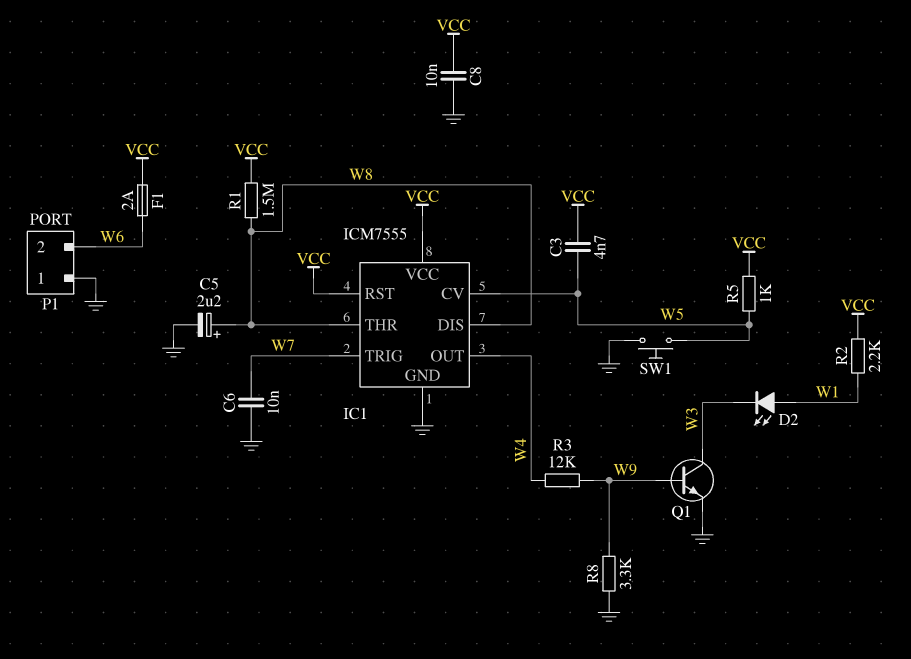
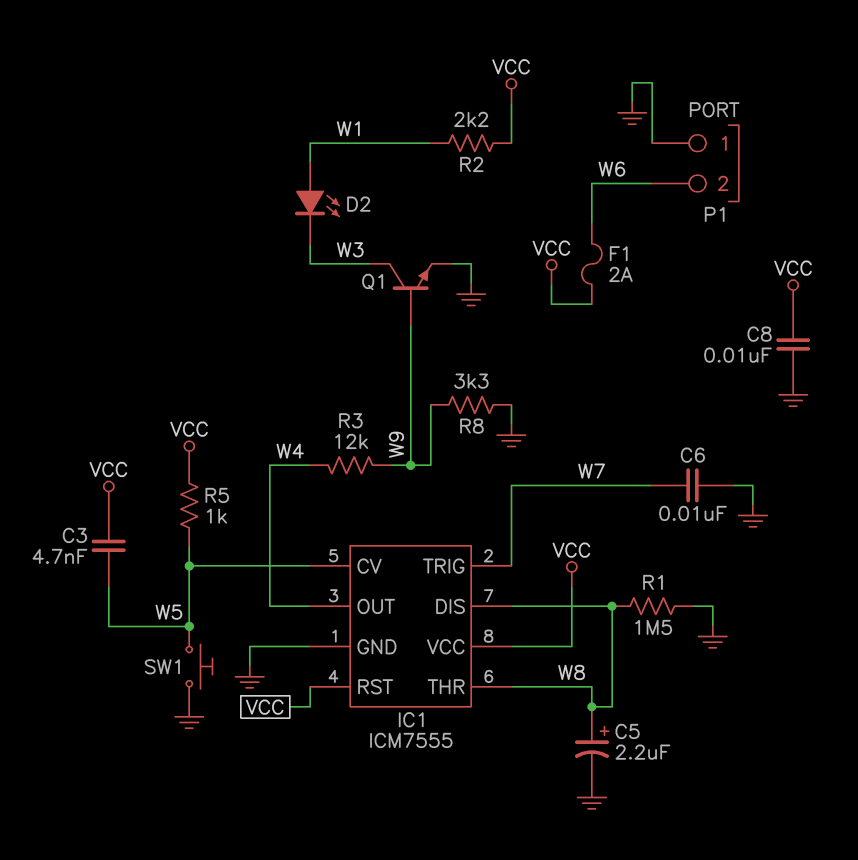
R1: 1.5M (VCC, W8) -> 1.5M (GND, W8)

